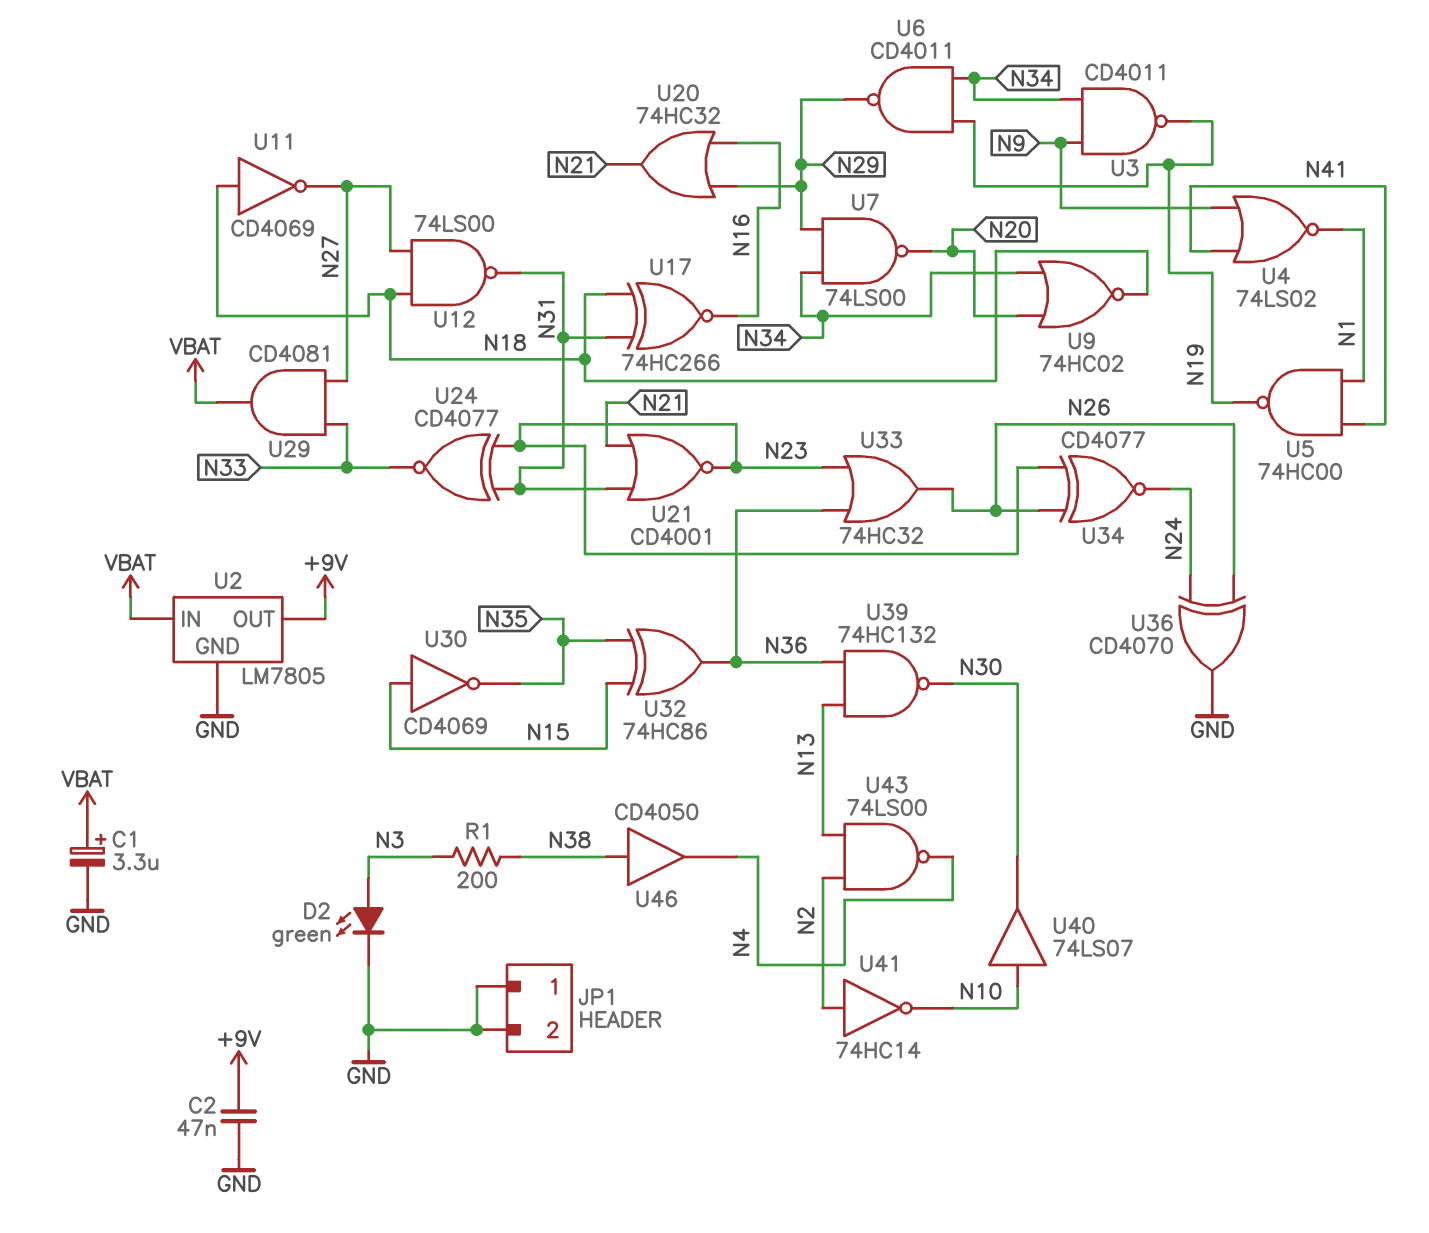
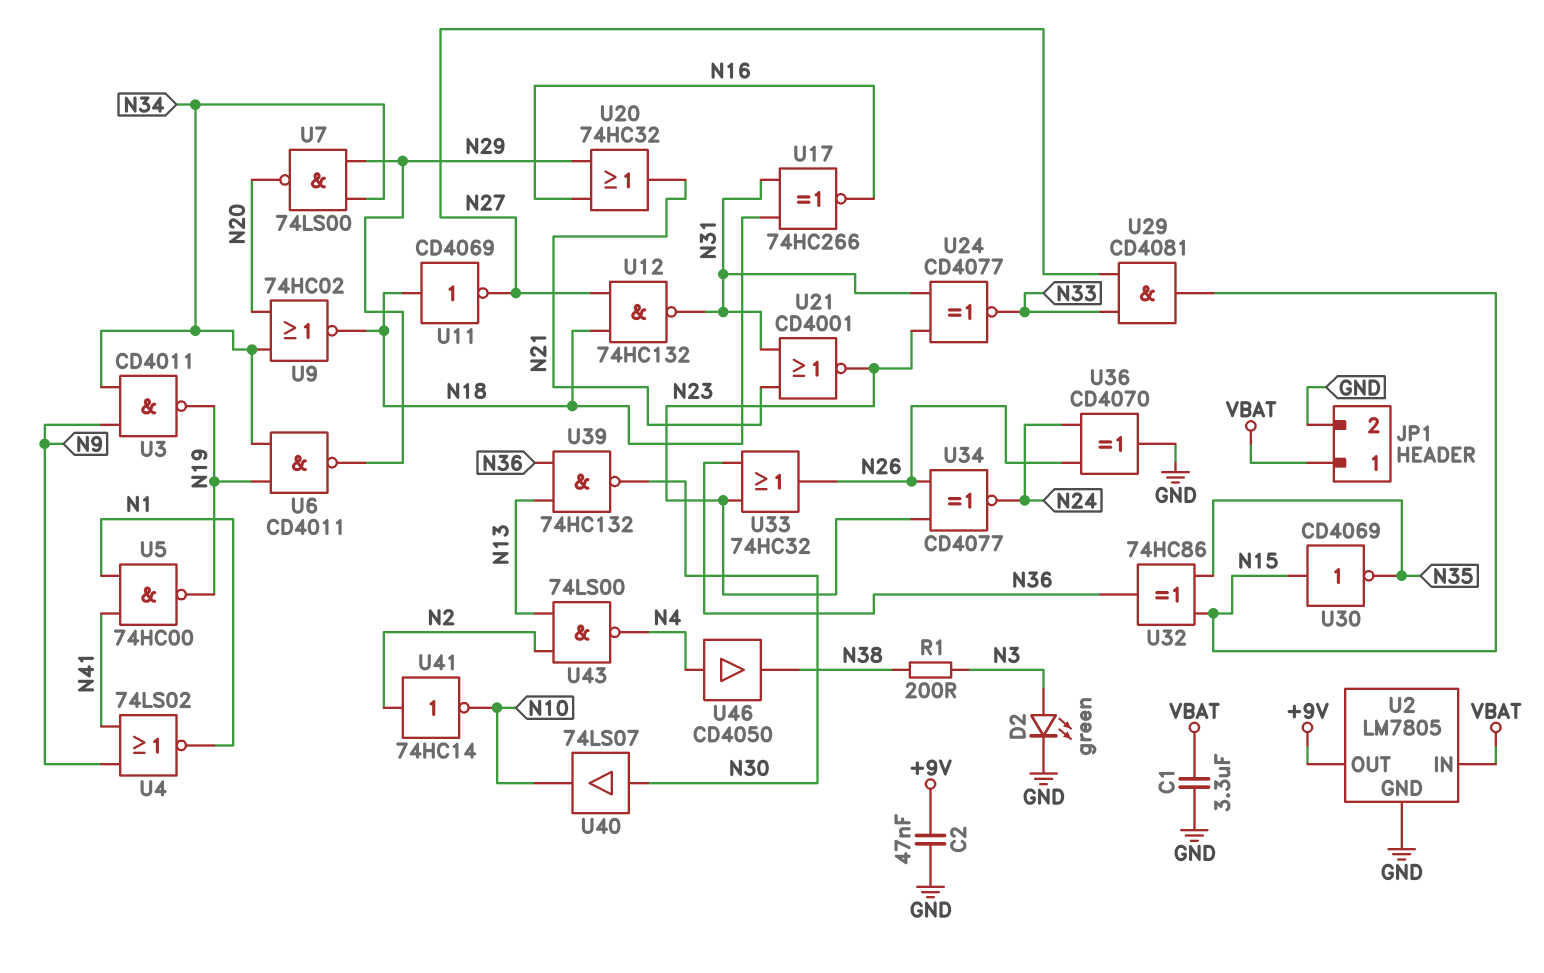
C1: 3.3uF (plus VBAT, minus GND) -> 3.3uF (GND, VBAT)
JP1 pin 1: GND -> VBAT
U12: NAND 74LS00 (in N18, in N27, out N31) -> NAND 74HC132 (in N18, in N27, out N31)
U29: AND CD4081 (in N27, in N33, out VBAT) -> AND CD4081 (in N27, in N33, out N15)
U40: buffer 74LS07 (in N10, out N30) -> buffer 74LS07 (in N30, out N10)
U46: buffer CD4050 (in N38, out N4) -> buffer CD4050 (in N4, out N38)

